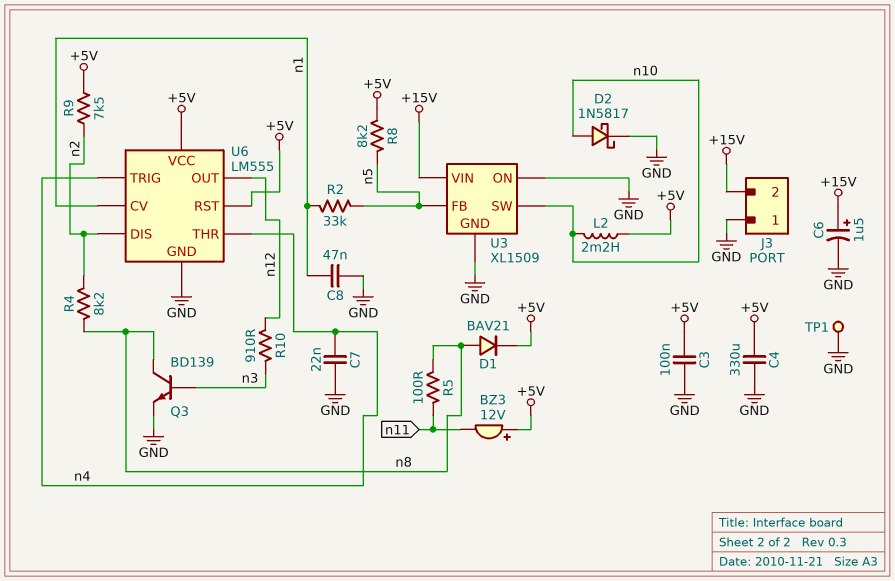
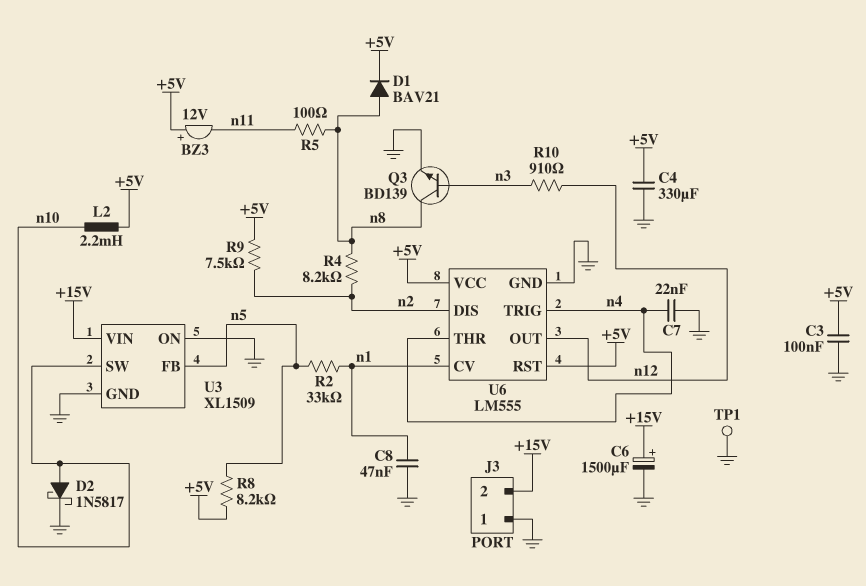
C6: 1.5uF (plus +15V, minus GND) -> 1500uF (plus +15V, minus GND)

